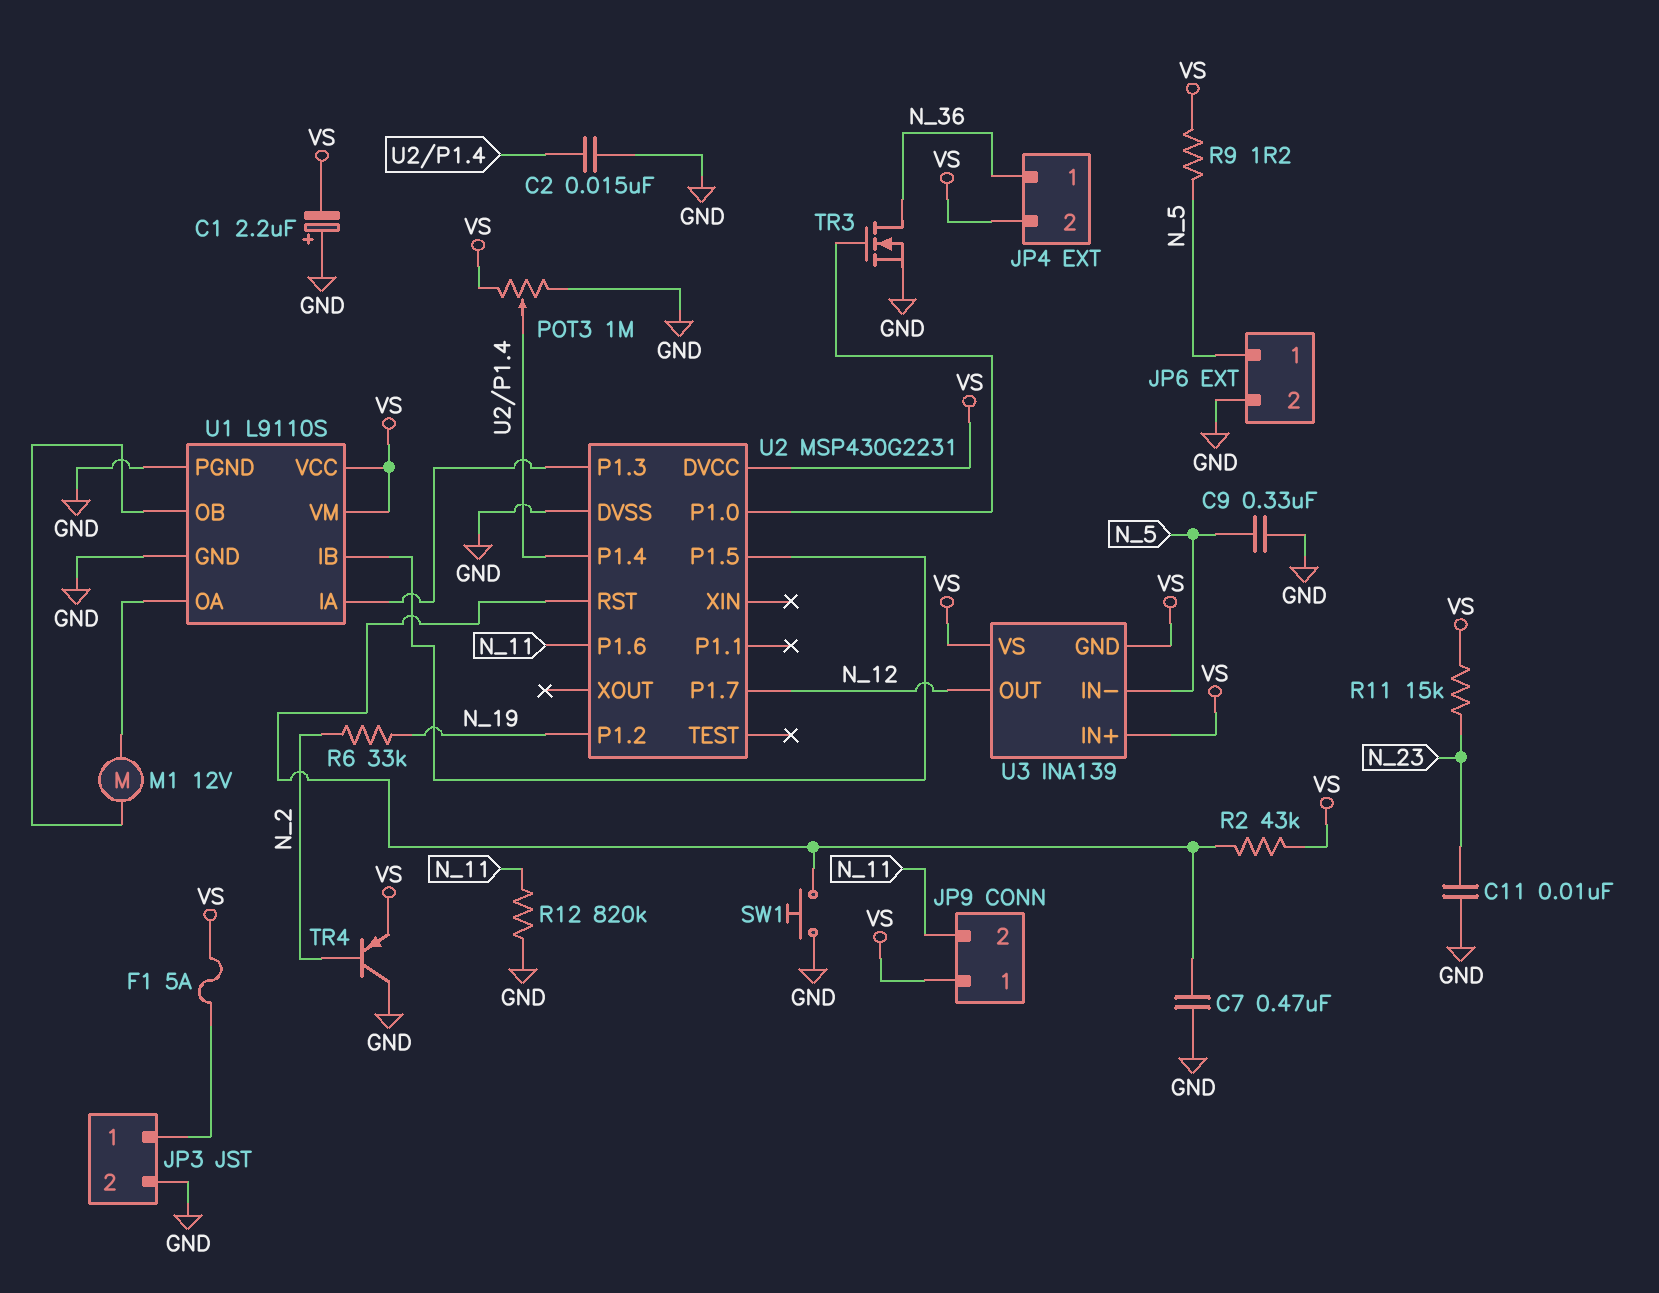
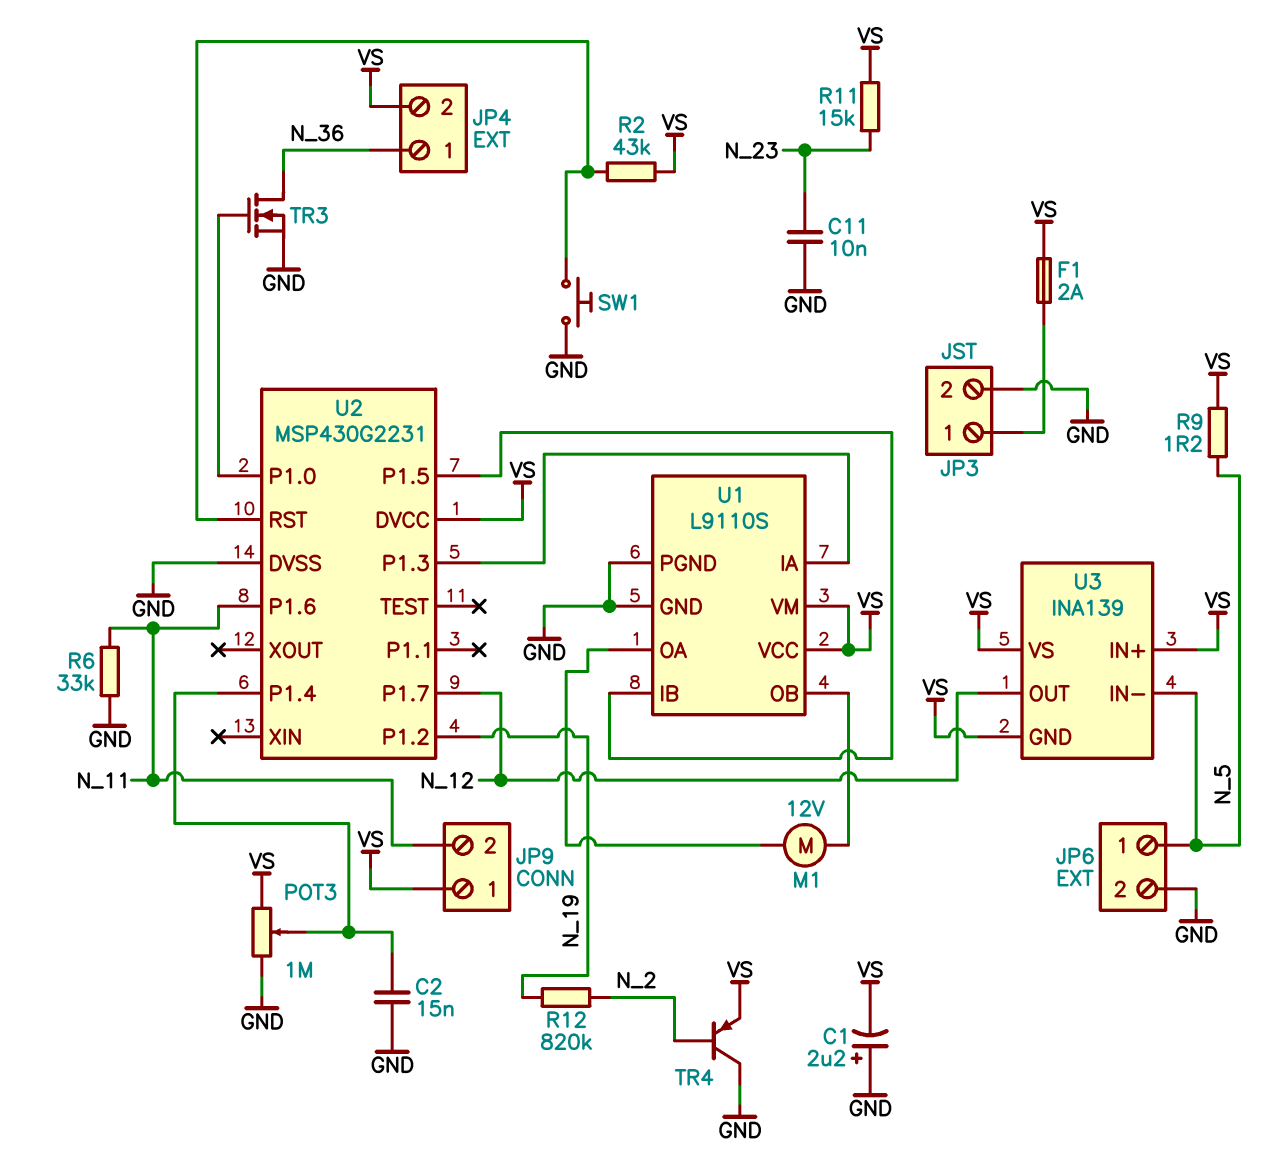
C7: 470nF (GND, U2/RST) -> none
C9: 330nF (GND, N_5) -> none
F1: 5A (JP3/1, VS) -> 2A (JP3/1, VS)
R6: 33k (N_2, N_19) -> 33k (GND, N_11)
R12: 820k (GND, N_11) -> 820k (N_2, N_19)

